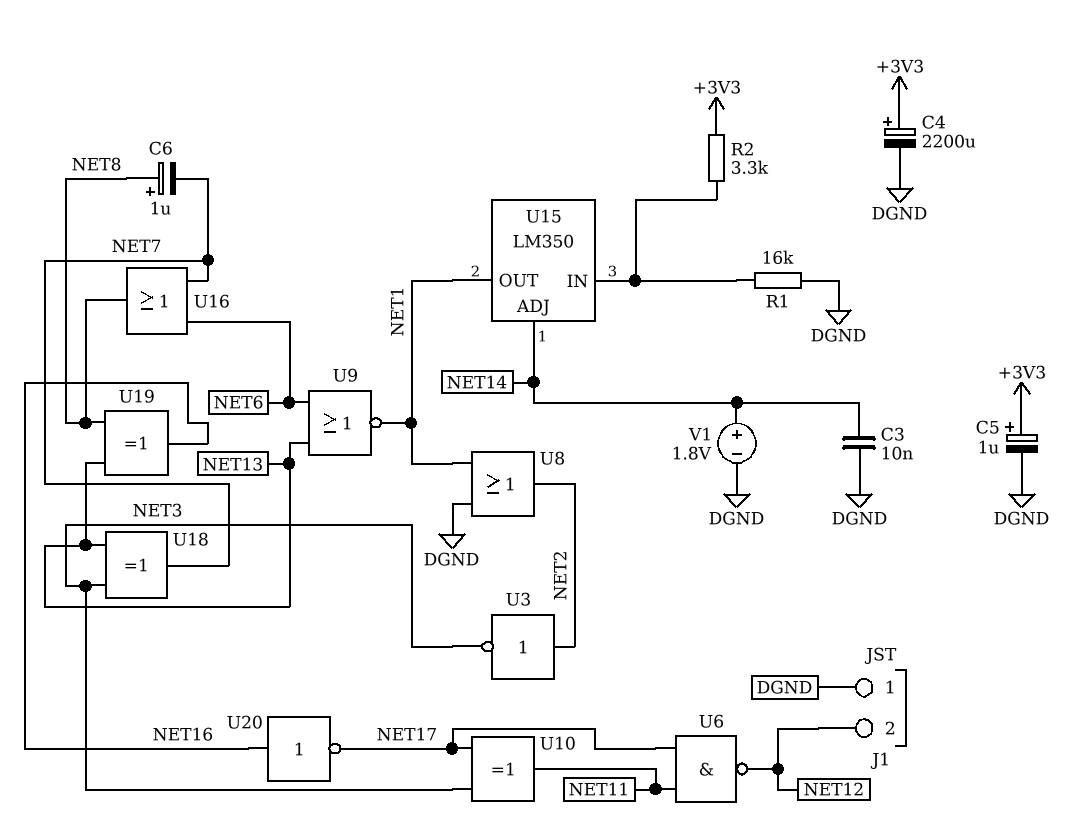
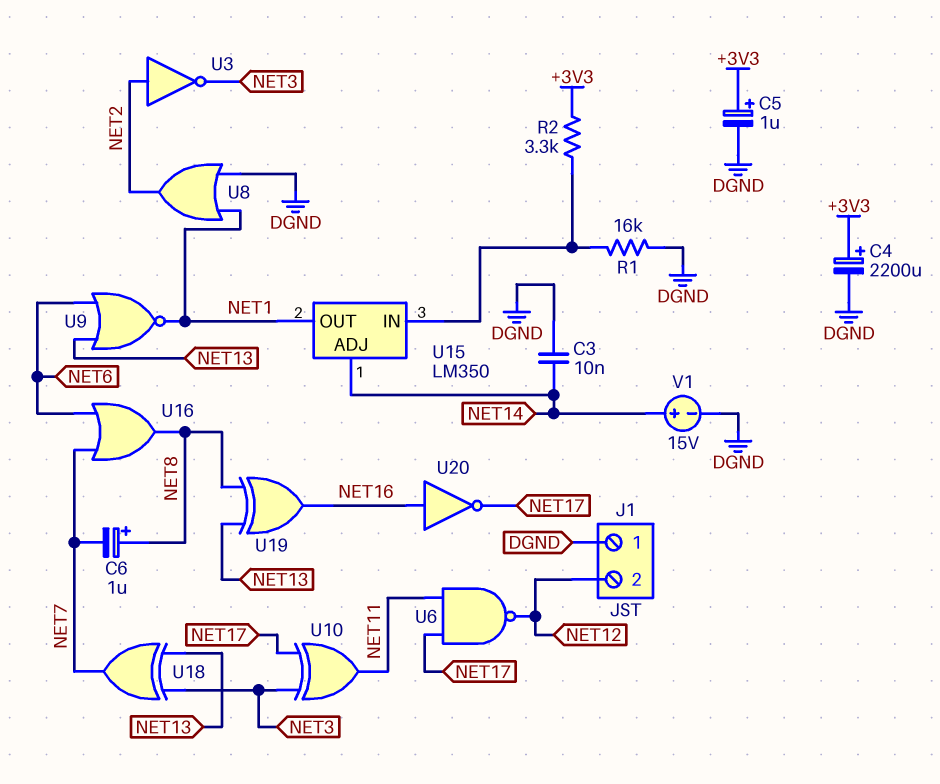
V1: 1.8V (plus NET14, minus DGND) -> 15V (plus NET14, minus DGND)

